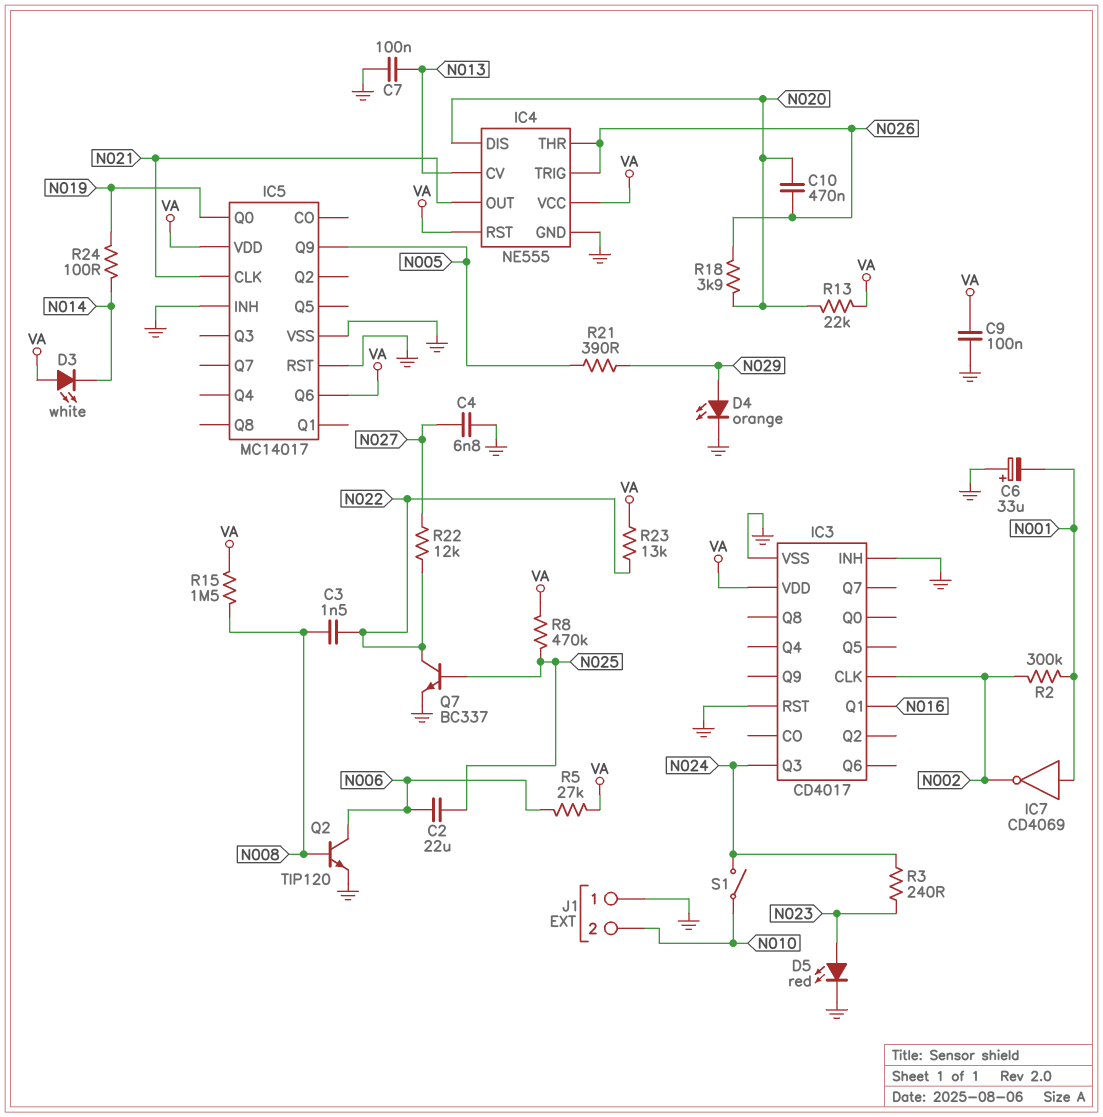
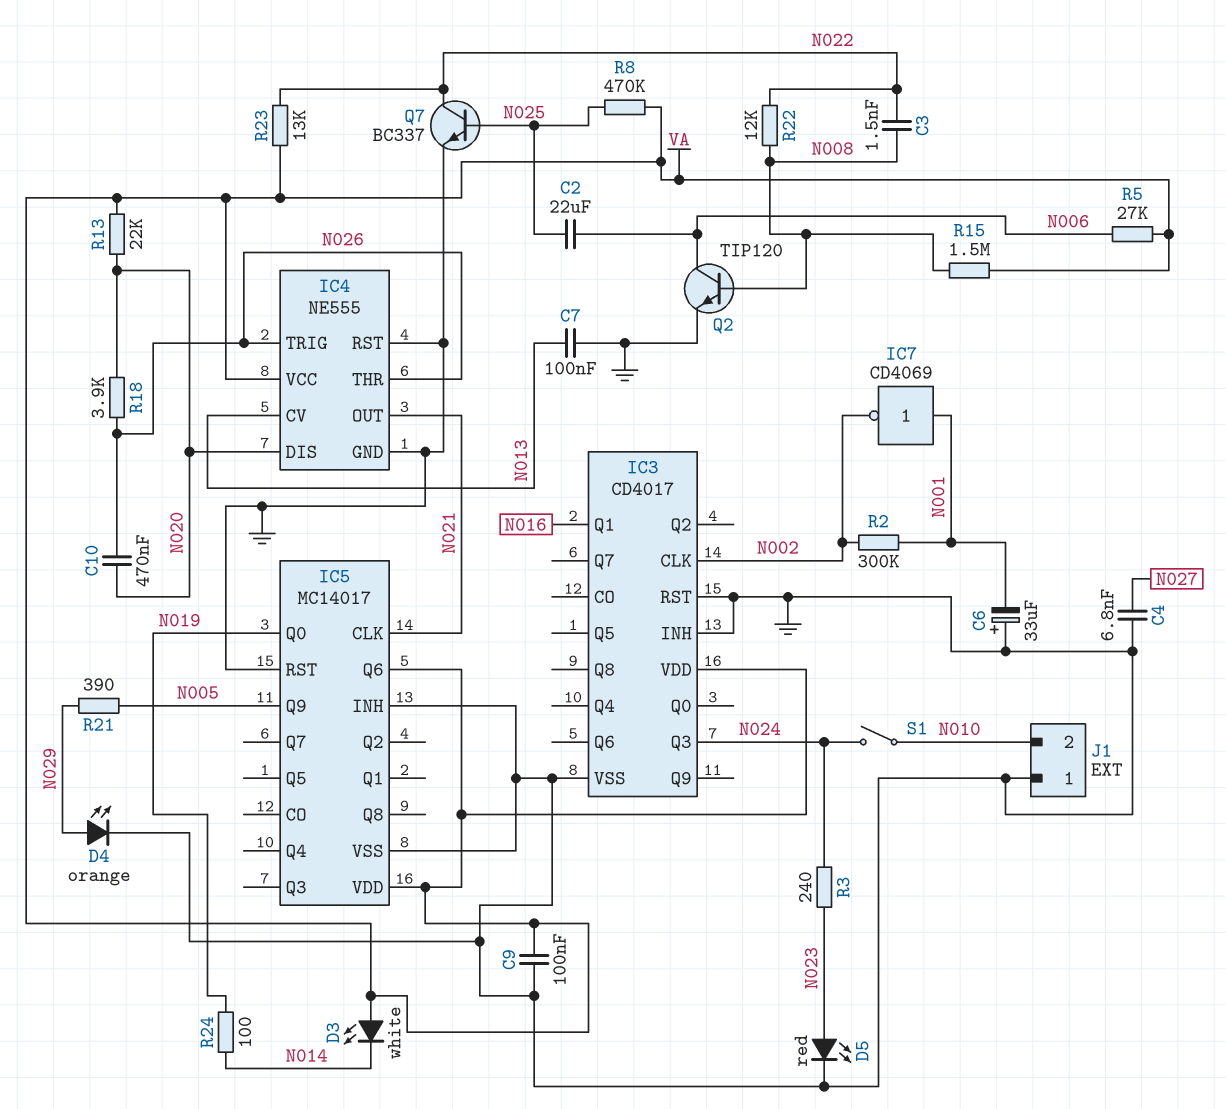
IC4 pin RST: VA -> GND
R22: 12k (N022, N027) -> 12k (N008, N022)

